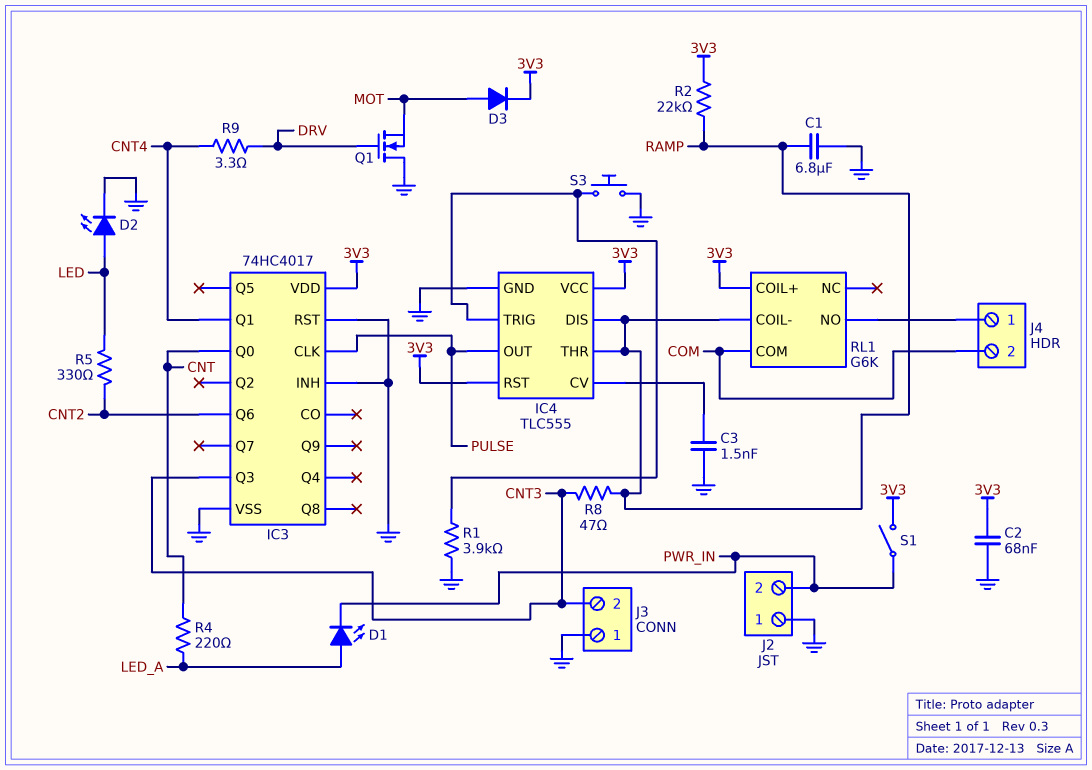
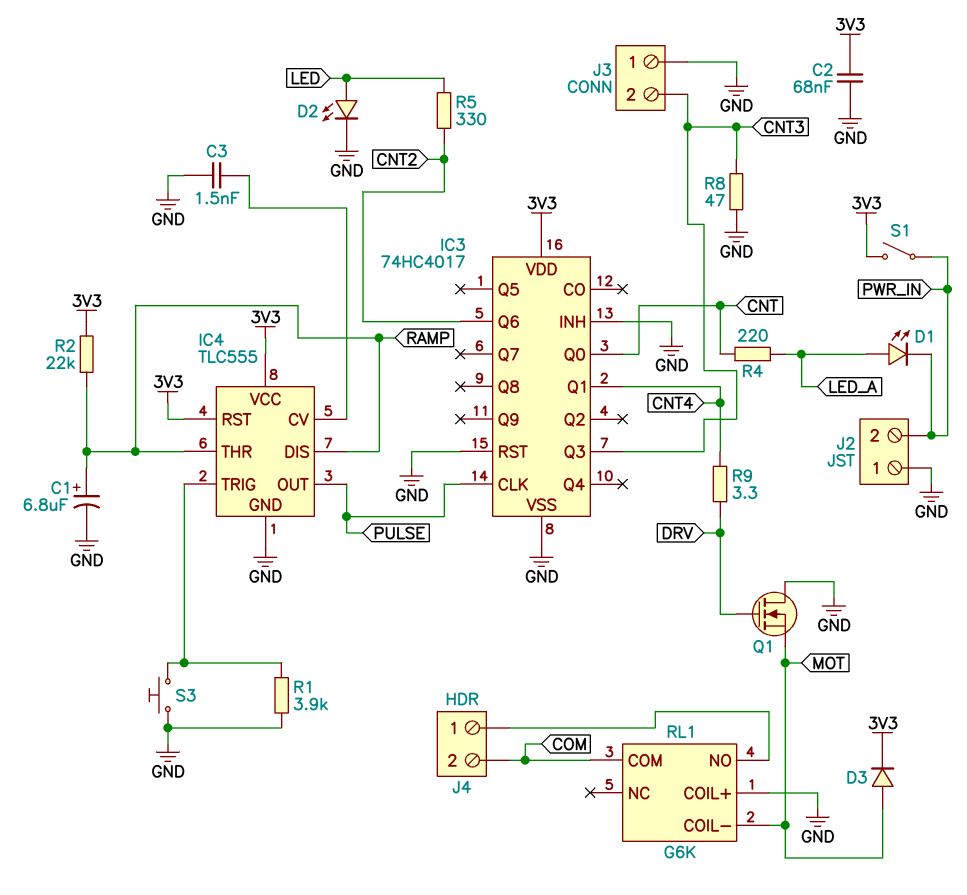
C1: 6.8uF (GND, RAMP) -> 6.8uF (plus RAMP, minus GND)
R8: 47 (CNT3, RAMP) -> 47 (CNT3, GND)
RL1 pin COIL+: 3V3 -> GND
RL1 pin COIL-: RAMP -> MOT

